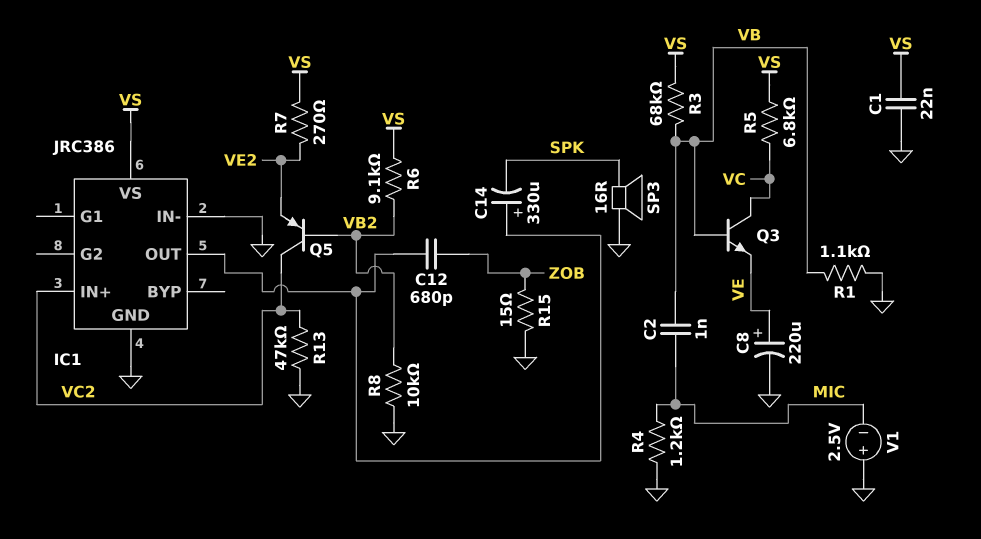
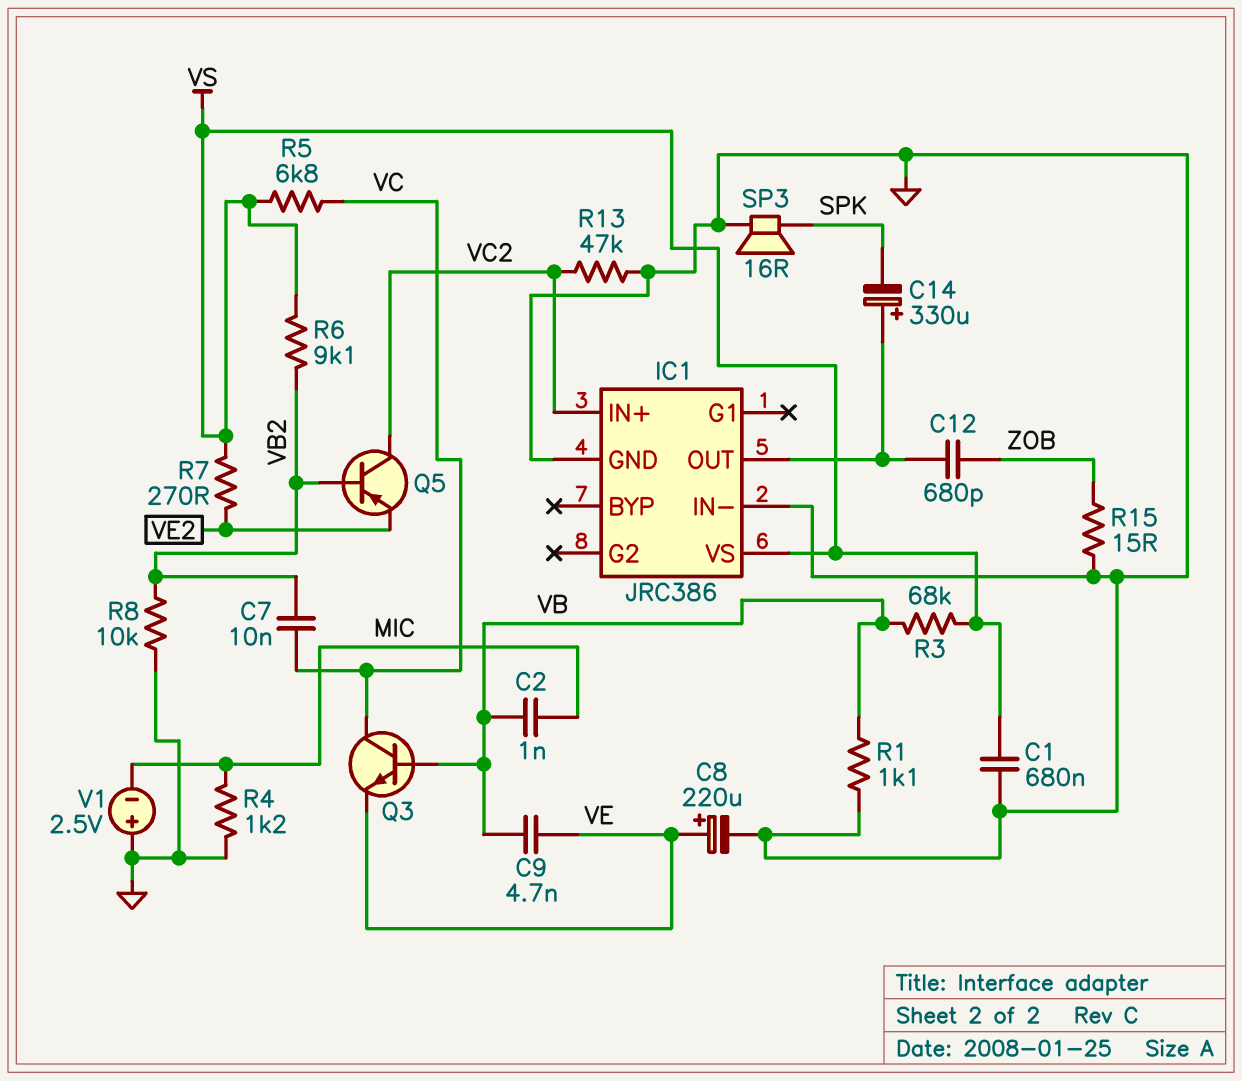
C1: 22nF (GND, VS) -> 680nF (GND, VS)
C7: none -> 10nF (VB2, VC)
C9: none -> 4.7nF (VB, VE)

